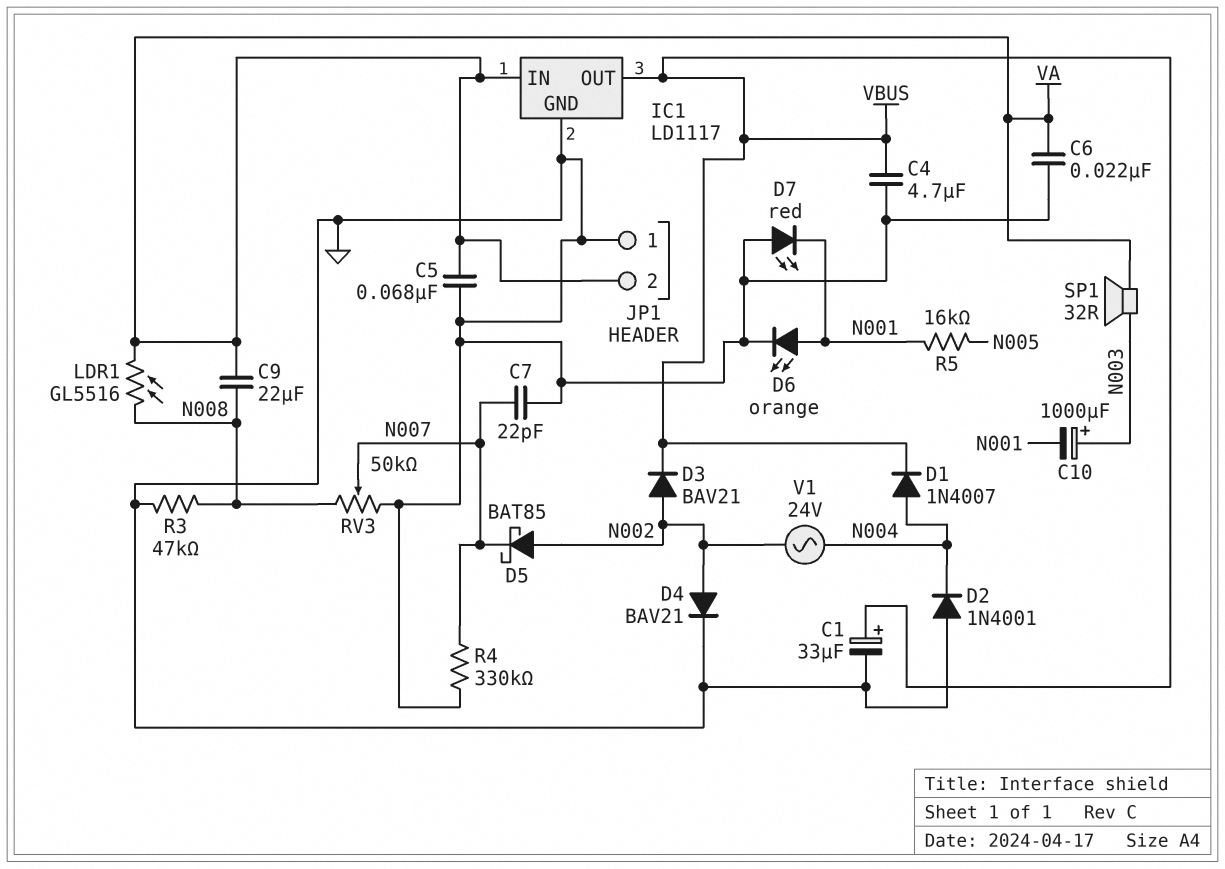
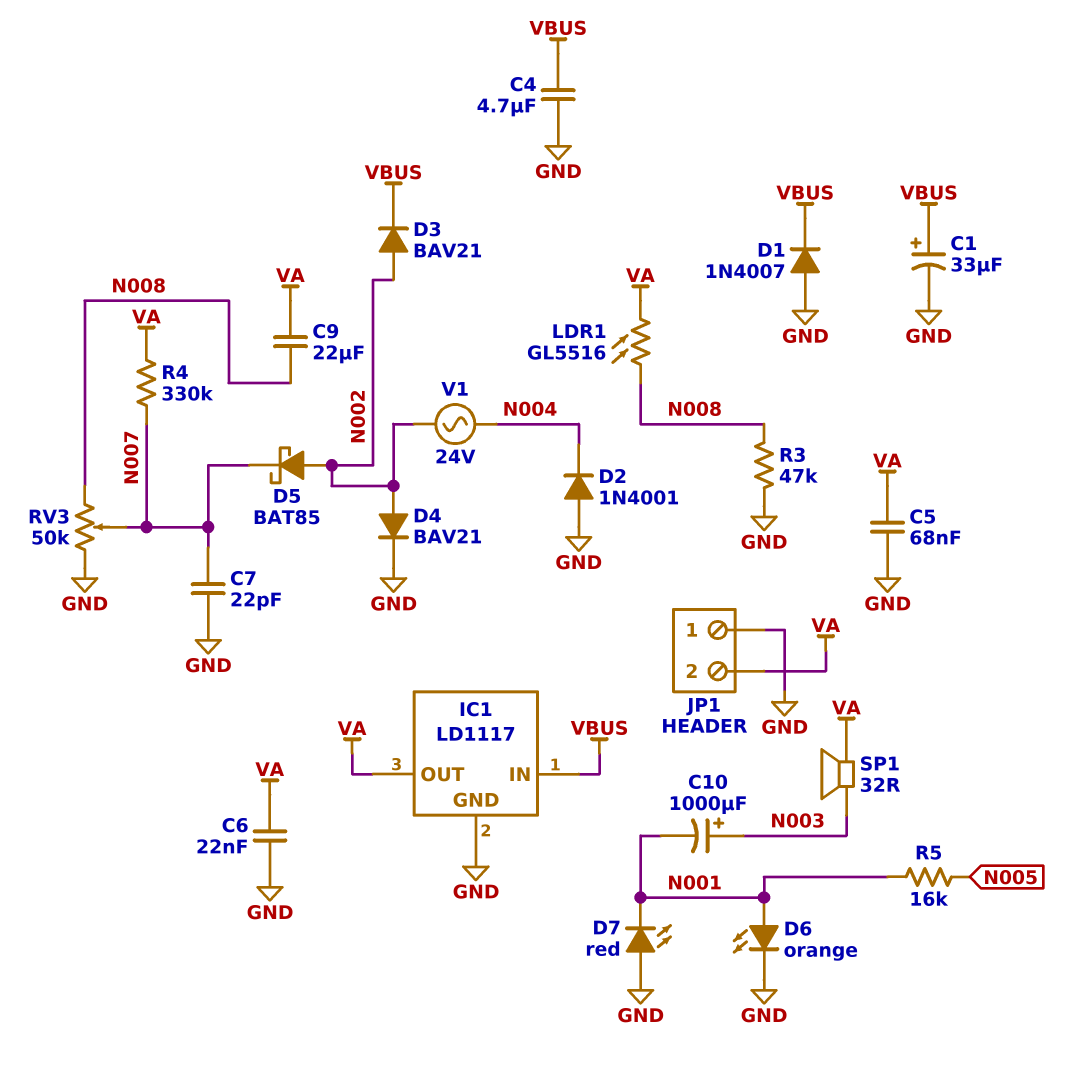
D1: diode 1N4007 (A N004, K VBUS) -> diode 1N4007 (A GND, K VBUS)
IC1 pin IN: VA -> VBUS
IC1 pin OUT: VBUS -> VA
R4: 330k (GND, N007) -> 330k (N007, VA)

